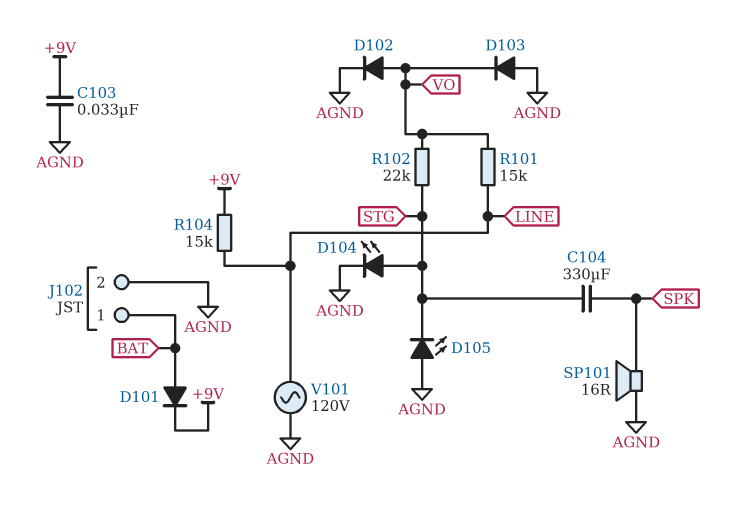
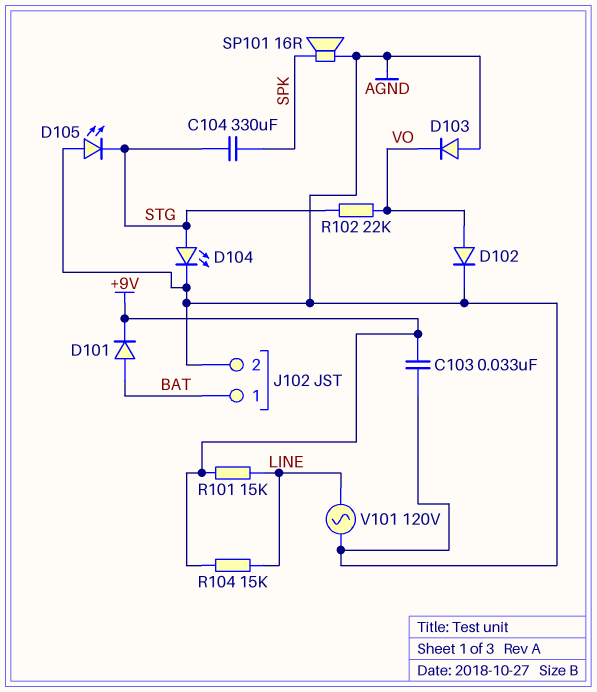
R101: 15k (LINE, VO) -> 15k (+9V, LINE)

